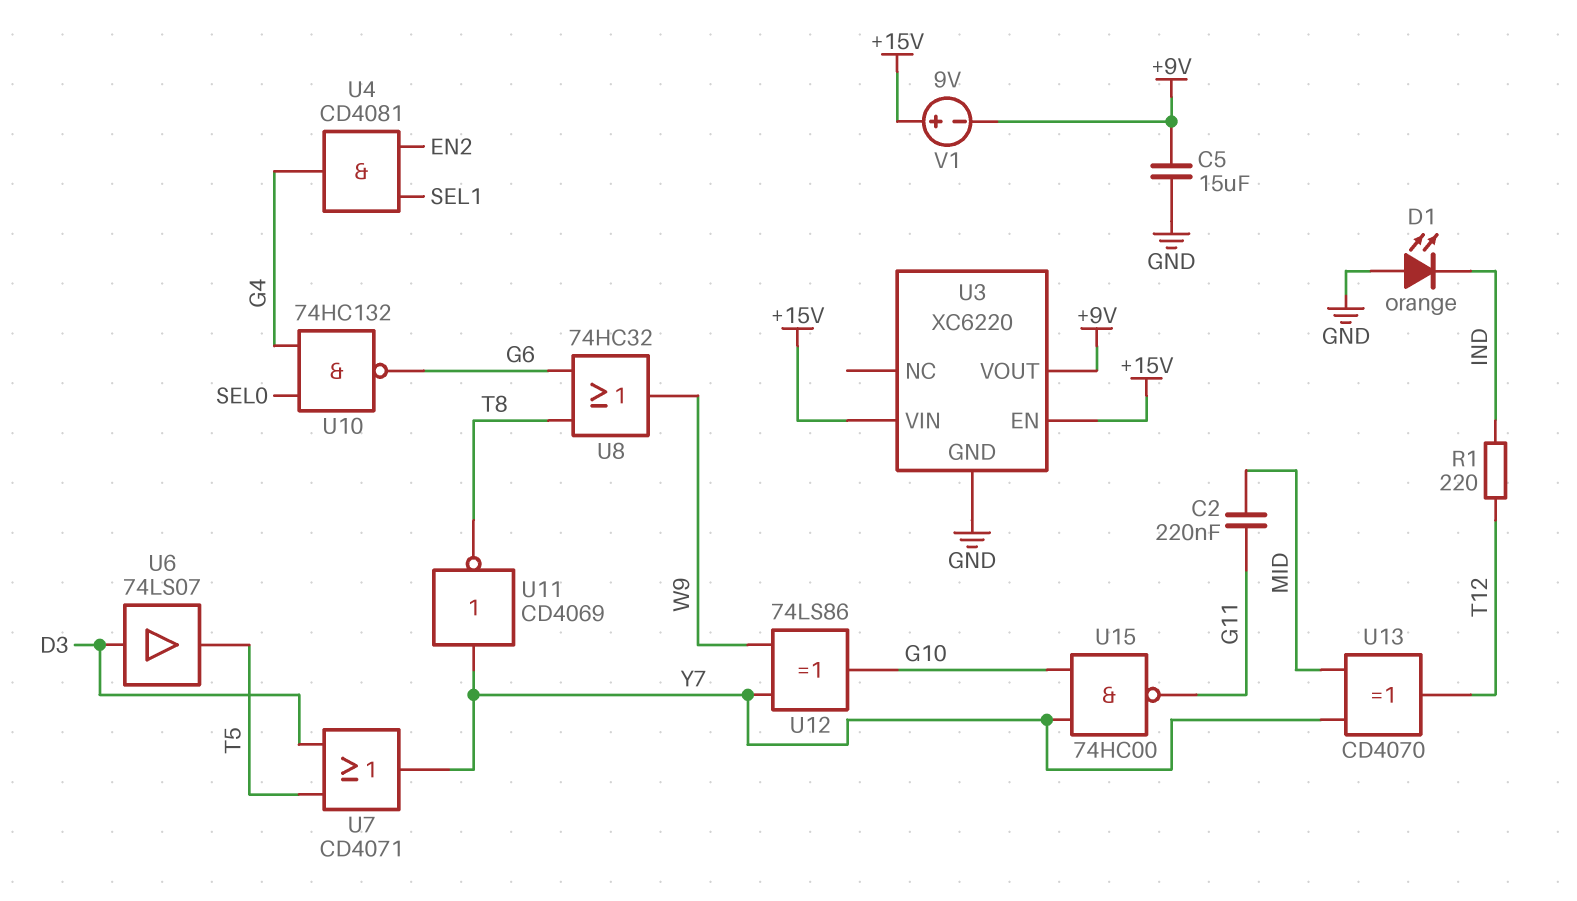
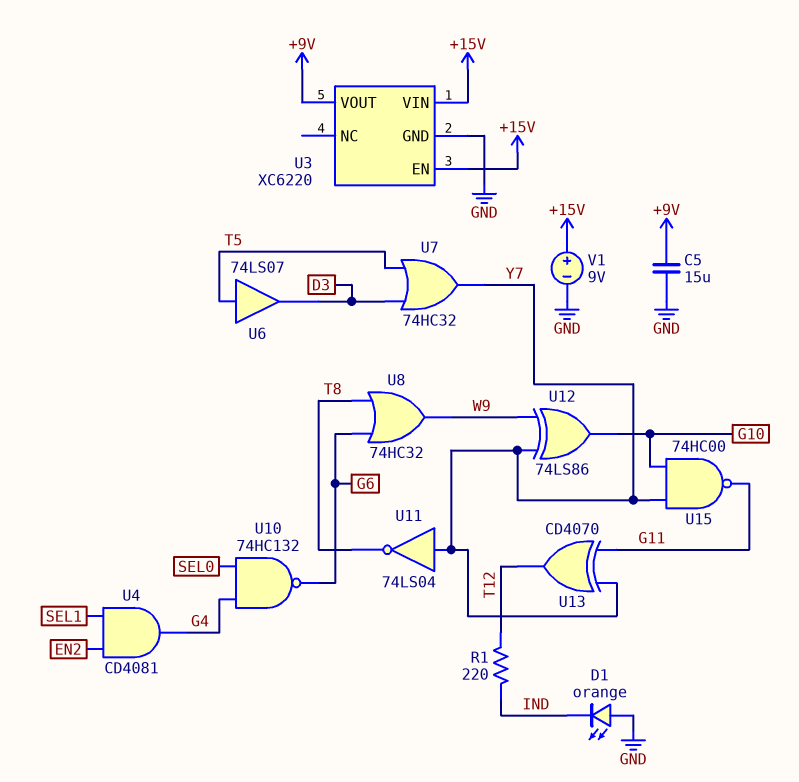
C2: 220nF (G11, MID) -> none
U6: buffer 74LS07 (in D3, out T5) -> buffer 74LS07 (in T5, out D3)
U7: OR CD4071 (in D3, in T5, out Y7) -> OR 74HC32 (in D3, in T5, out Y7)
U11: NOT CD4069 (in Y7, out T8) -> NOT 74LS04 (in Y7, out T8)
U13: XOR CD4070 (in MID, in Y7, out T12) -> XOR CD4070 (in G11, in Y7, out T12)
V1: 9V (plus +15V, minus +9V) -> 9V (plus +15V, minus GND)

